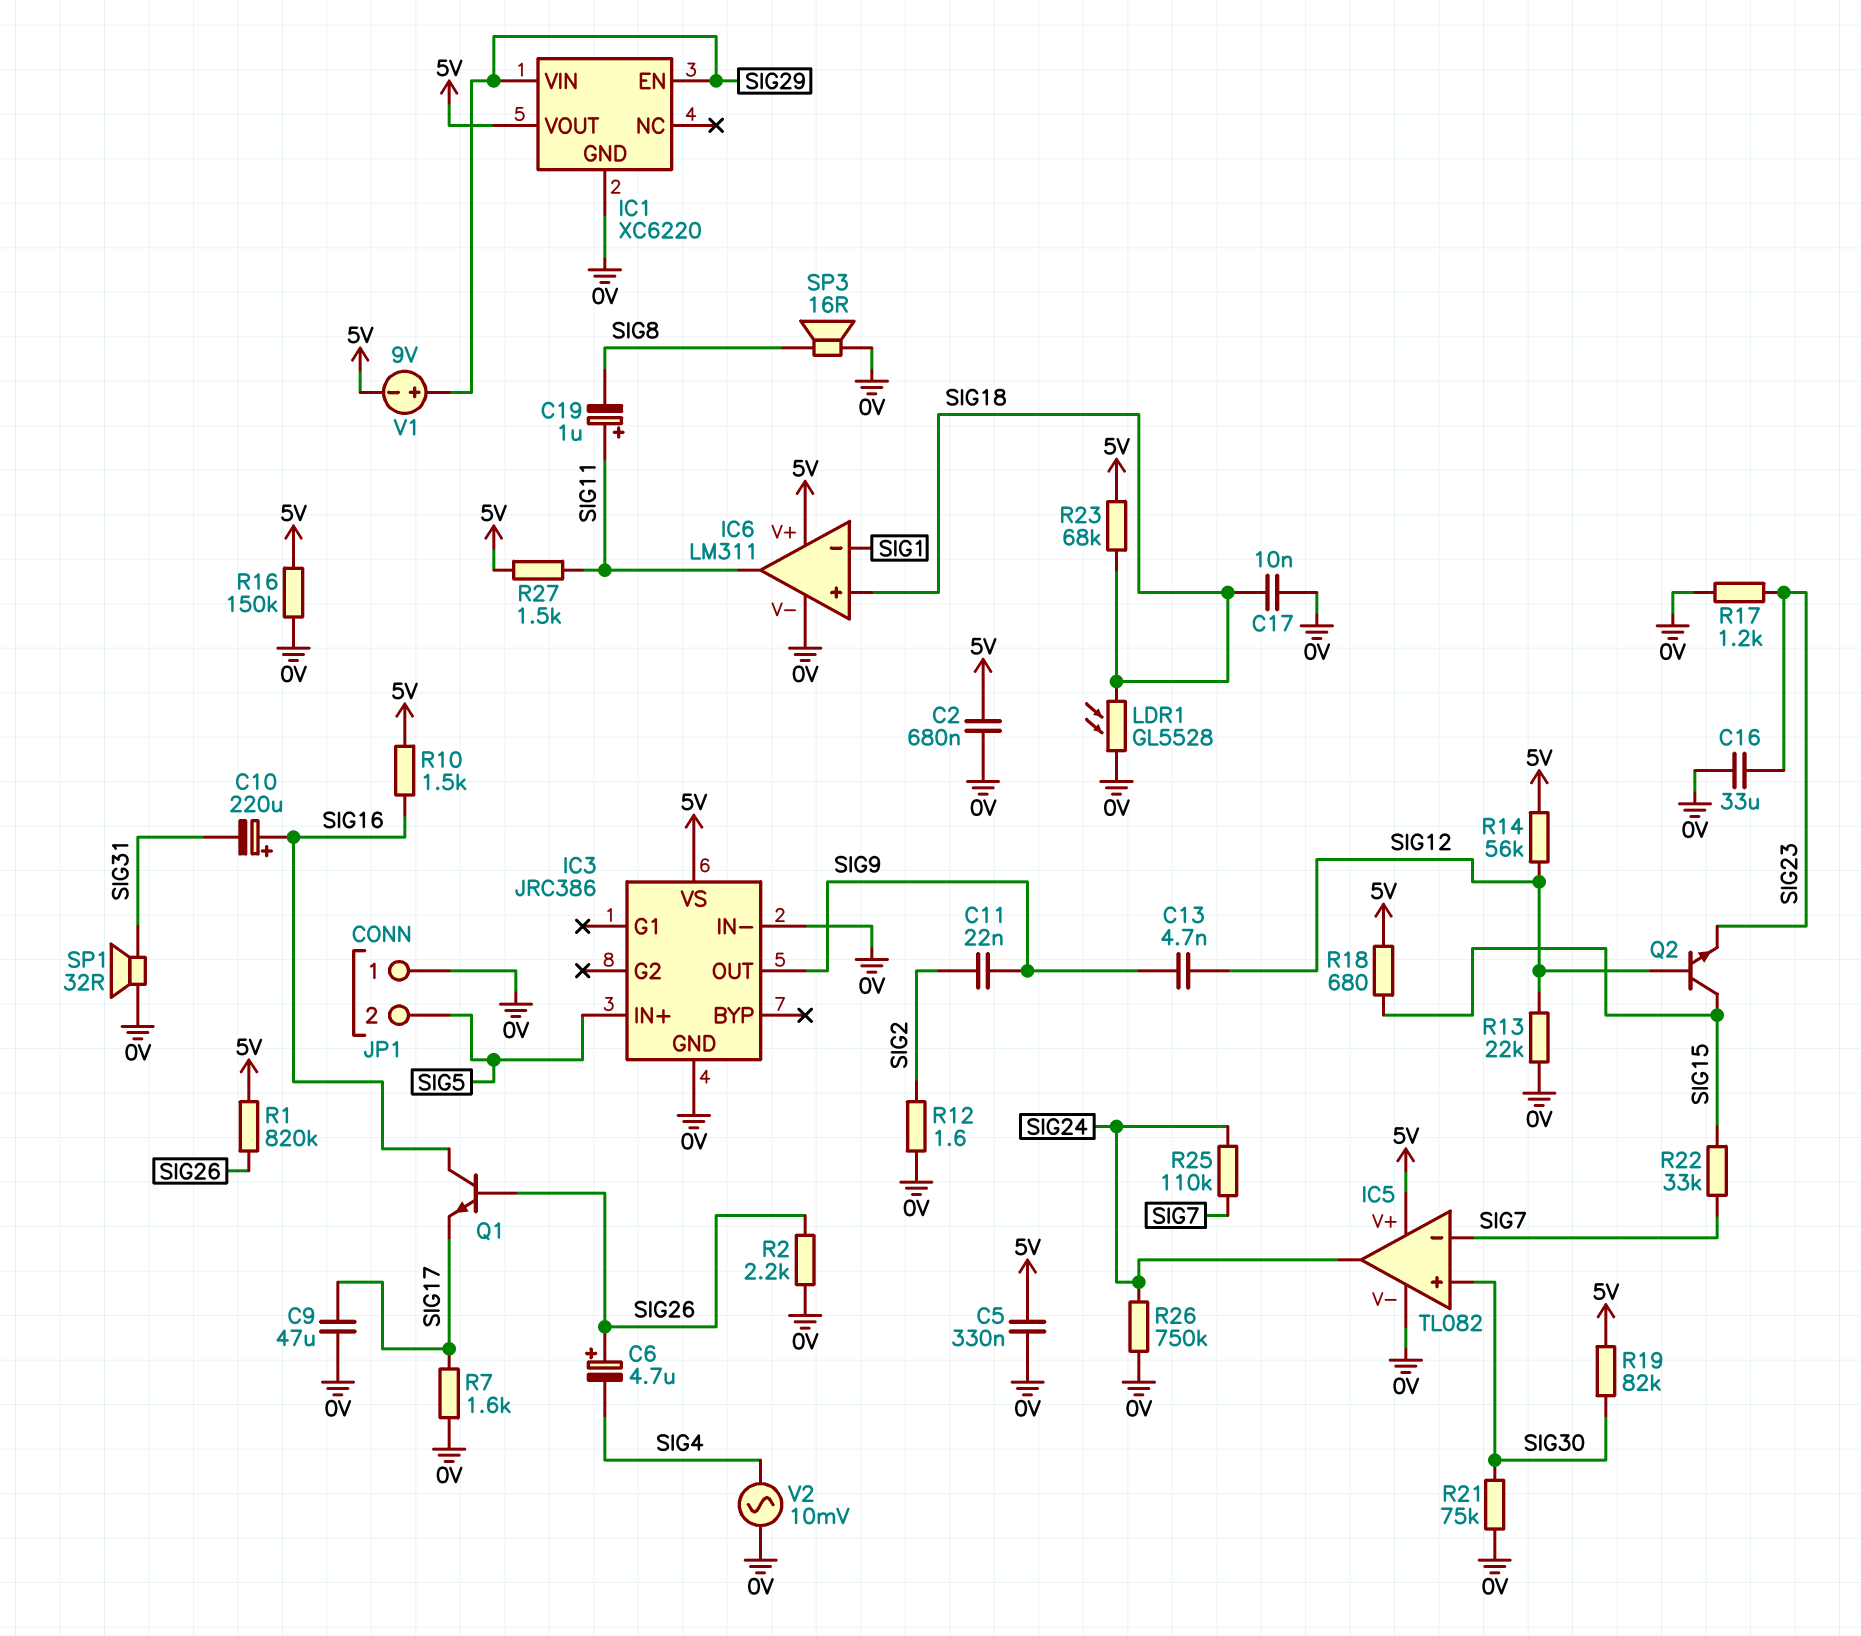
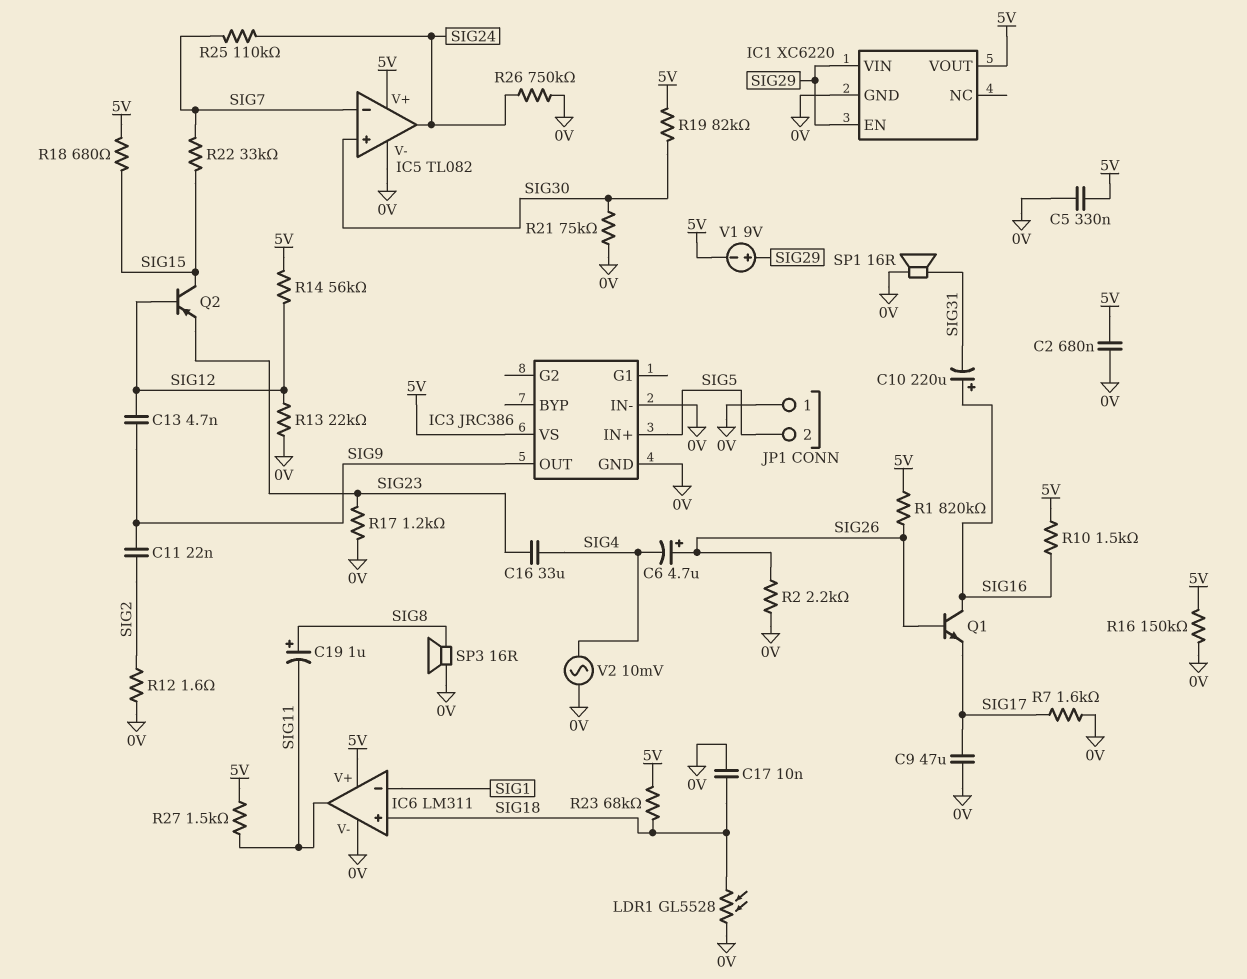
C16: 33uF (0V, SIG23) -> 33uF (SIG4, SIG23)
C19: 1uF (plus SIG11, minus SIG8) -> 1uF (plus SIG8, minus SIG11)
Q2: NPN (B SIG12, C SIG15, E SIG23) -> PNP (B SIG12, C SIG15, E SIG23)
SP1: speaker 32R (0V, SIG31) -> speaker 16R (0V, SIG31)

